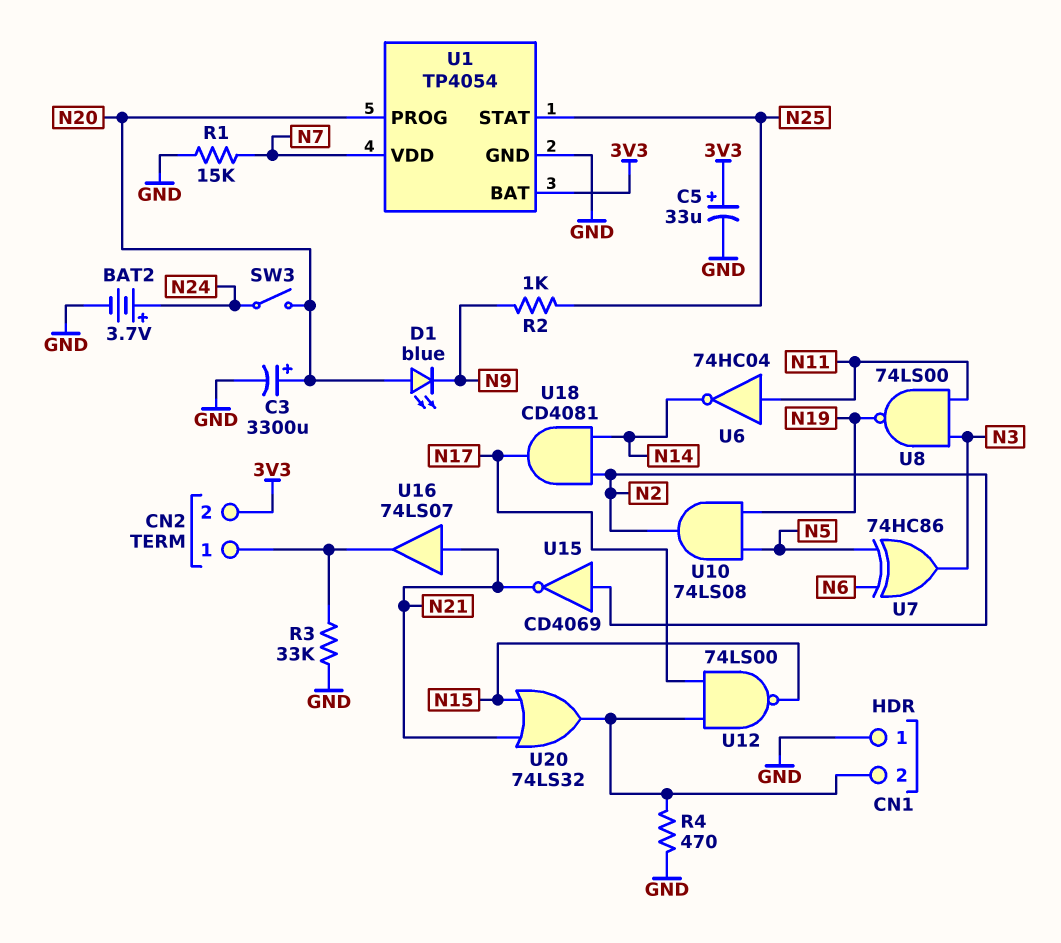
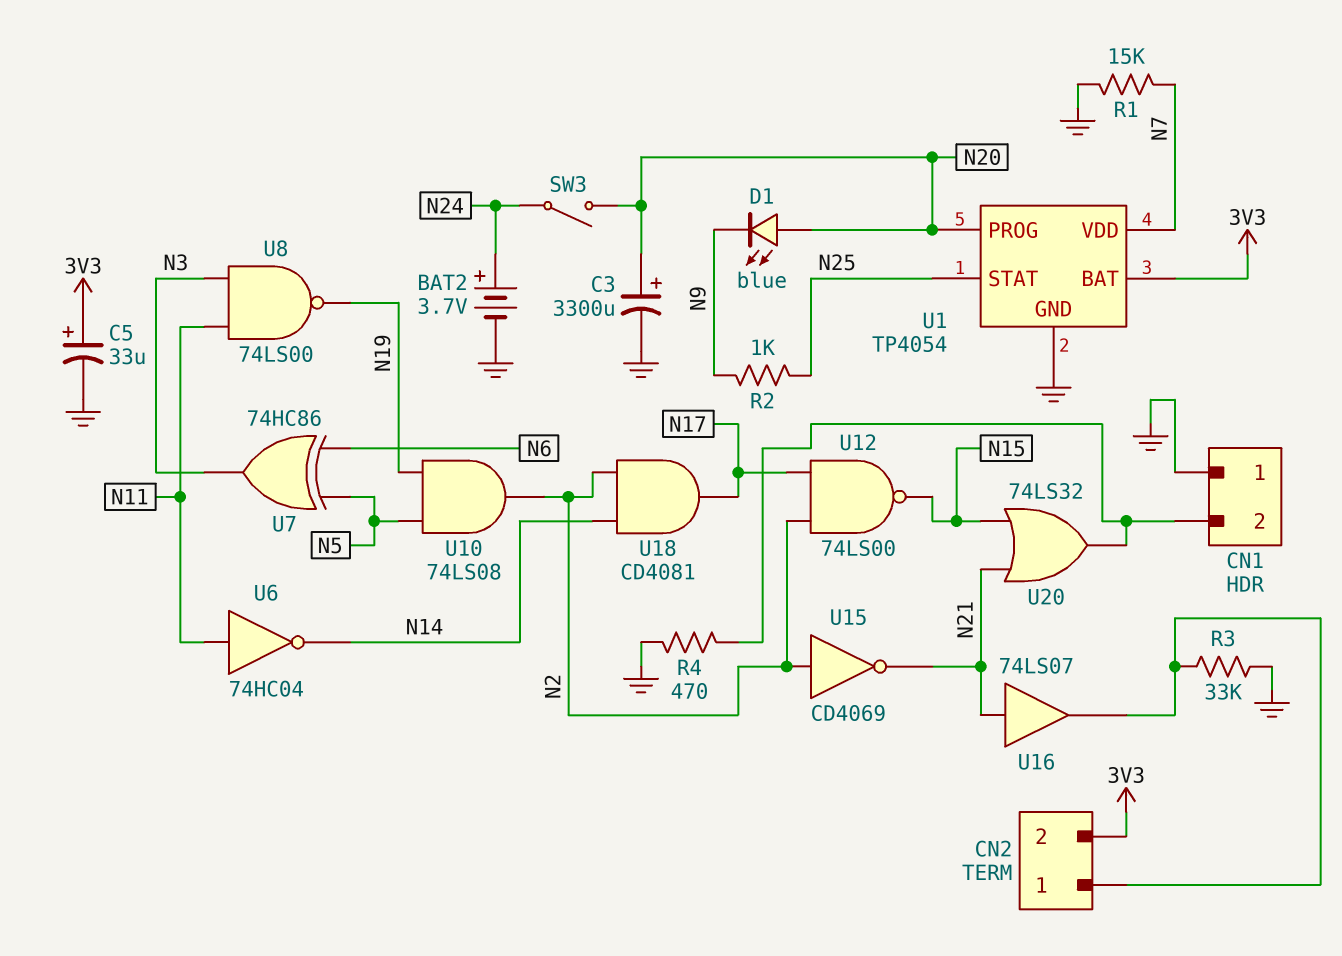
U12: NAND 74LS00 (in CN1/2, in N17, out N15) -> NAND 74LS00 (in N2, in N17, out N15)

